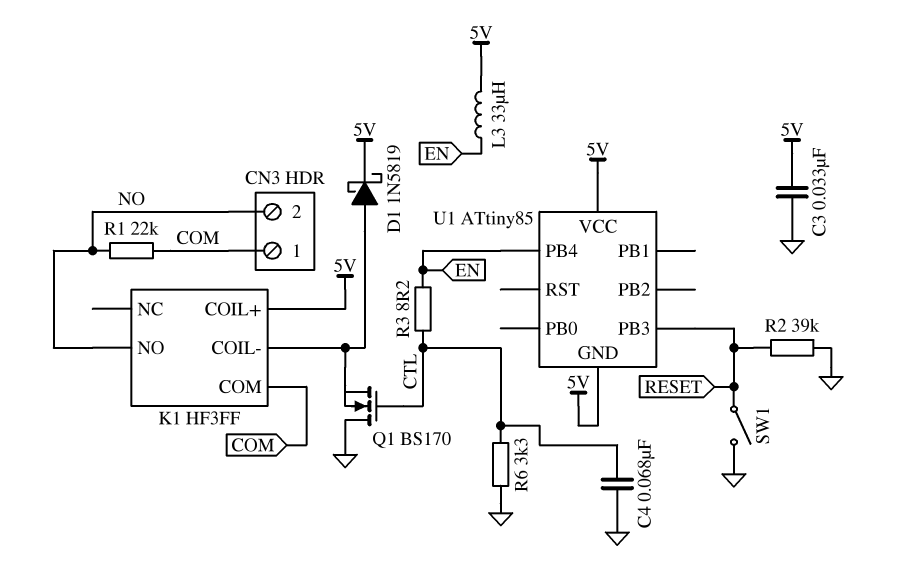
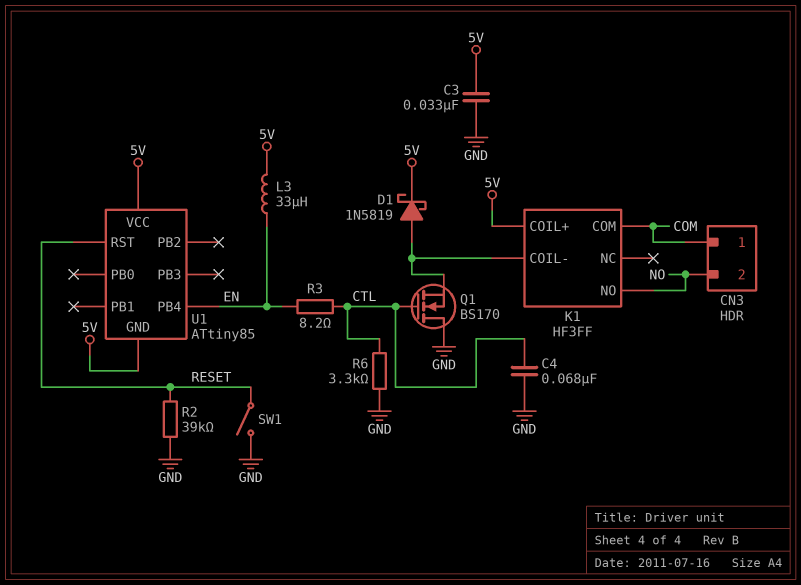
R1: 22k (COM, NO) -> none
U1 pin PB3: RESET -> none
U1 pin RST: none -> RESET

